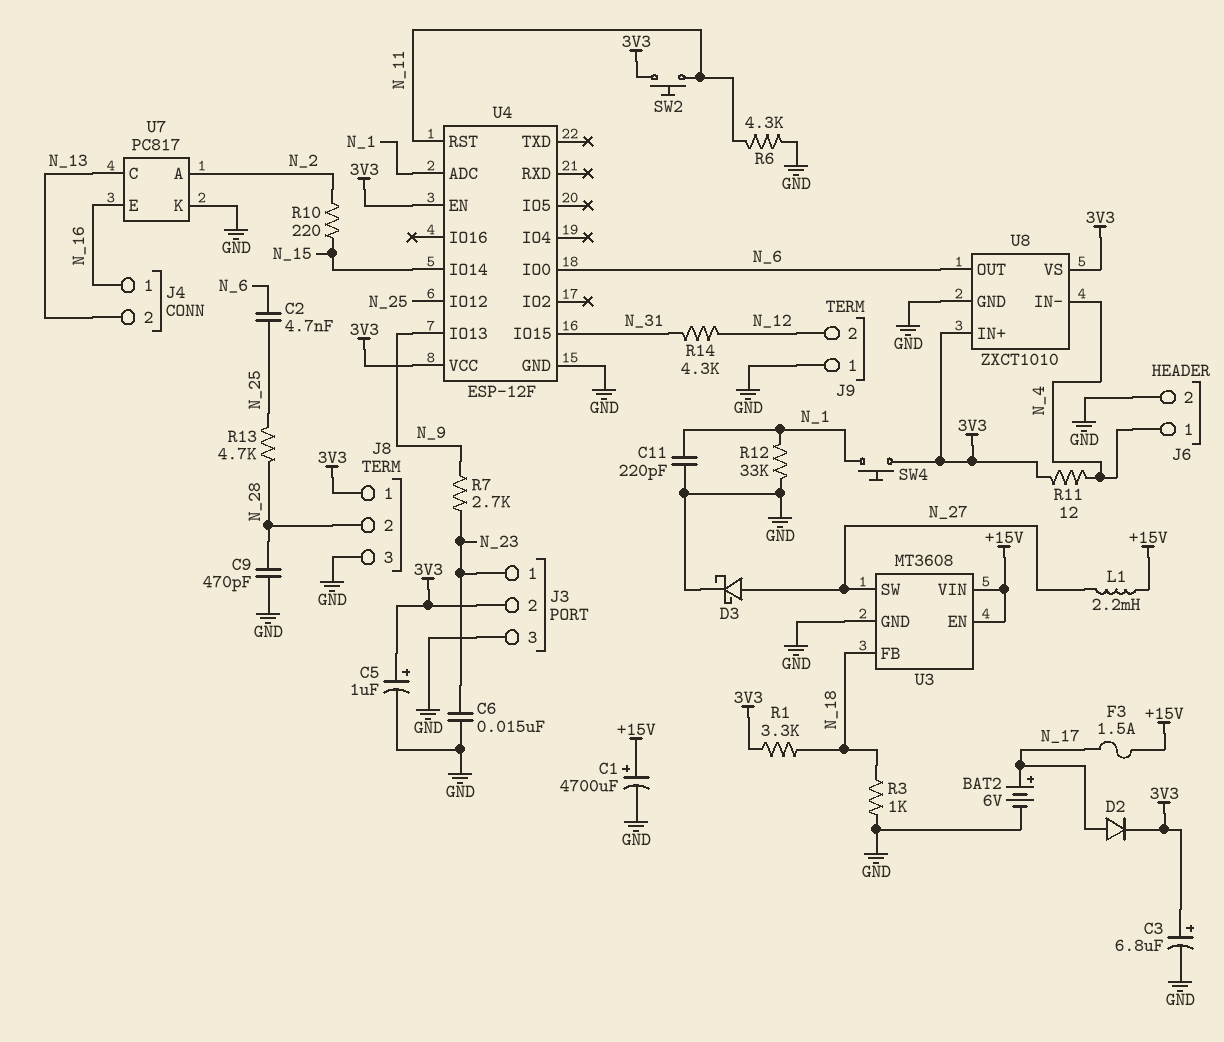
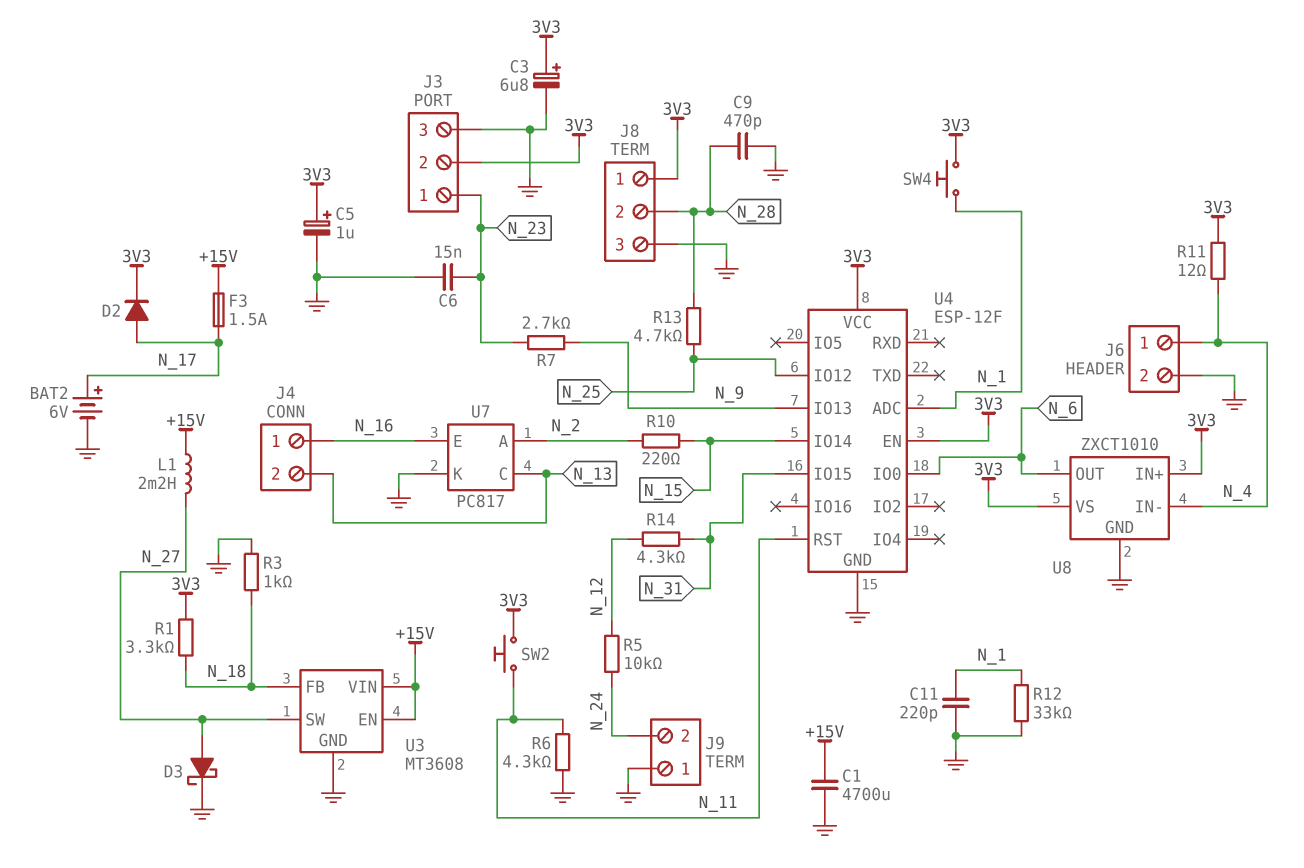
C1: 4700uF (plus +15V, minus GND) -> 4700uF (+15V, GND)
C2: 4.7nF (N_6, N_25) -> none
J9 pin 2: N_12 -> N_24
R5: none -> 10k (N_12, N_24)

